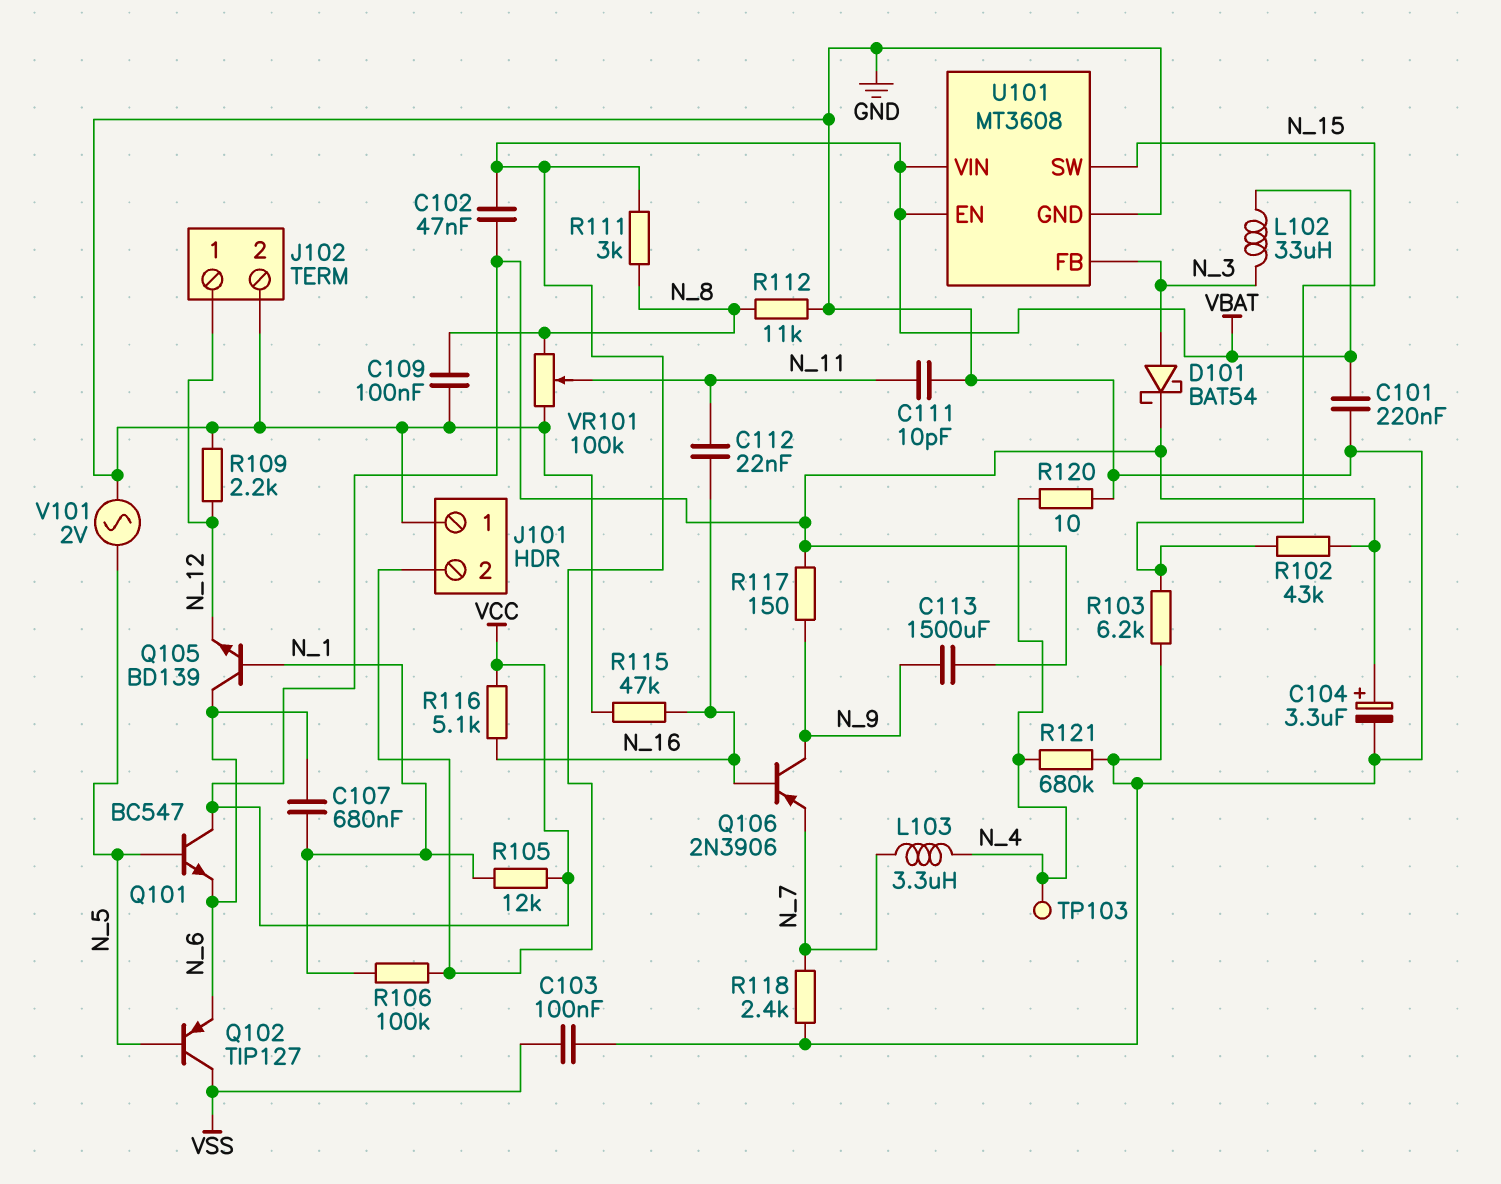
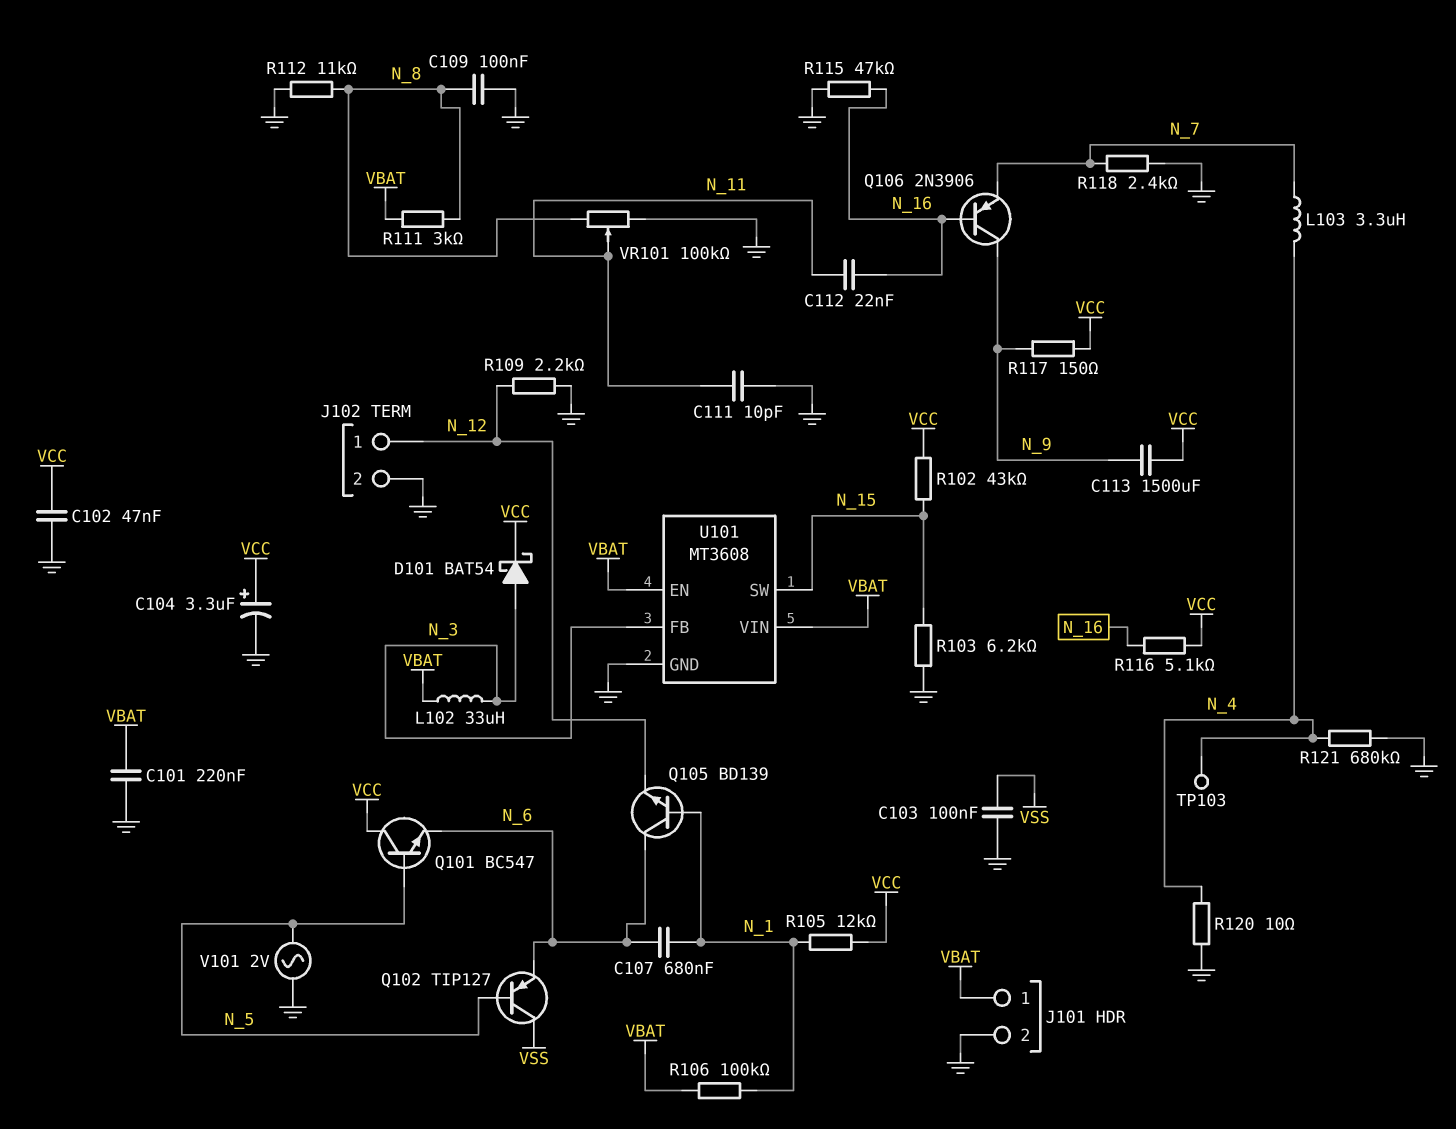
C102: 47nF (VBAT, VCC) -> 47nF (GND, VCC)
J101 pin 1: GND -> VBAT
J101 pin 2: VBAT -> GND

